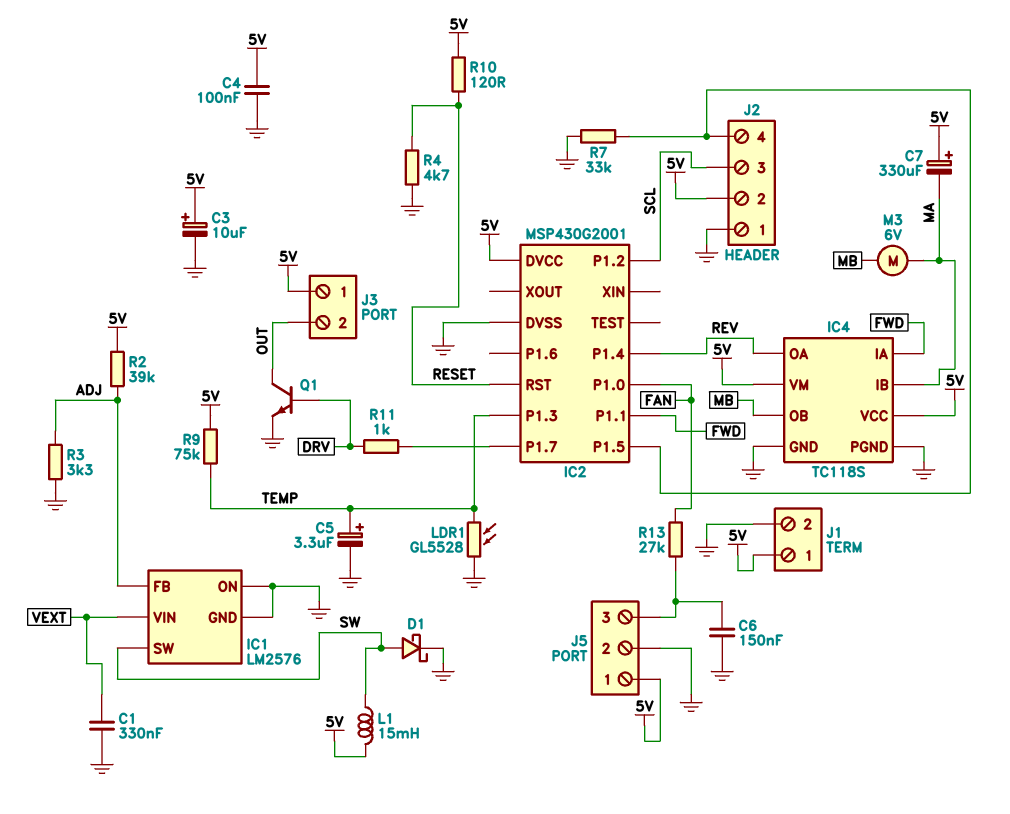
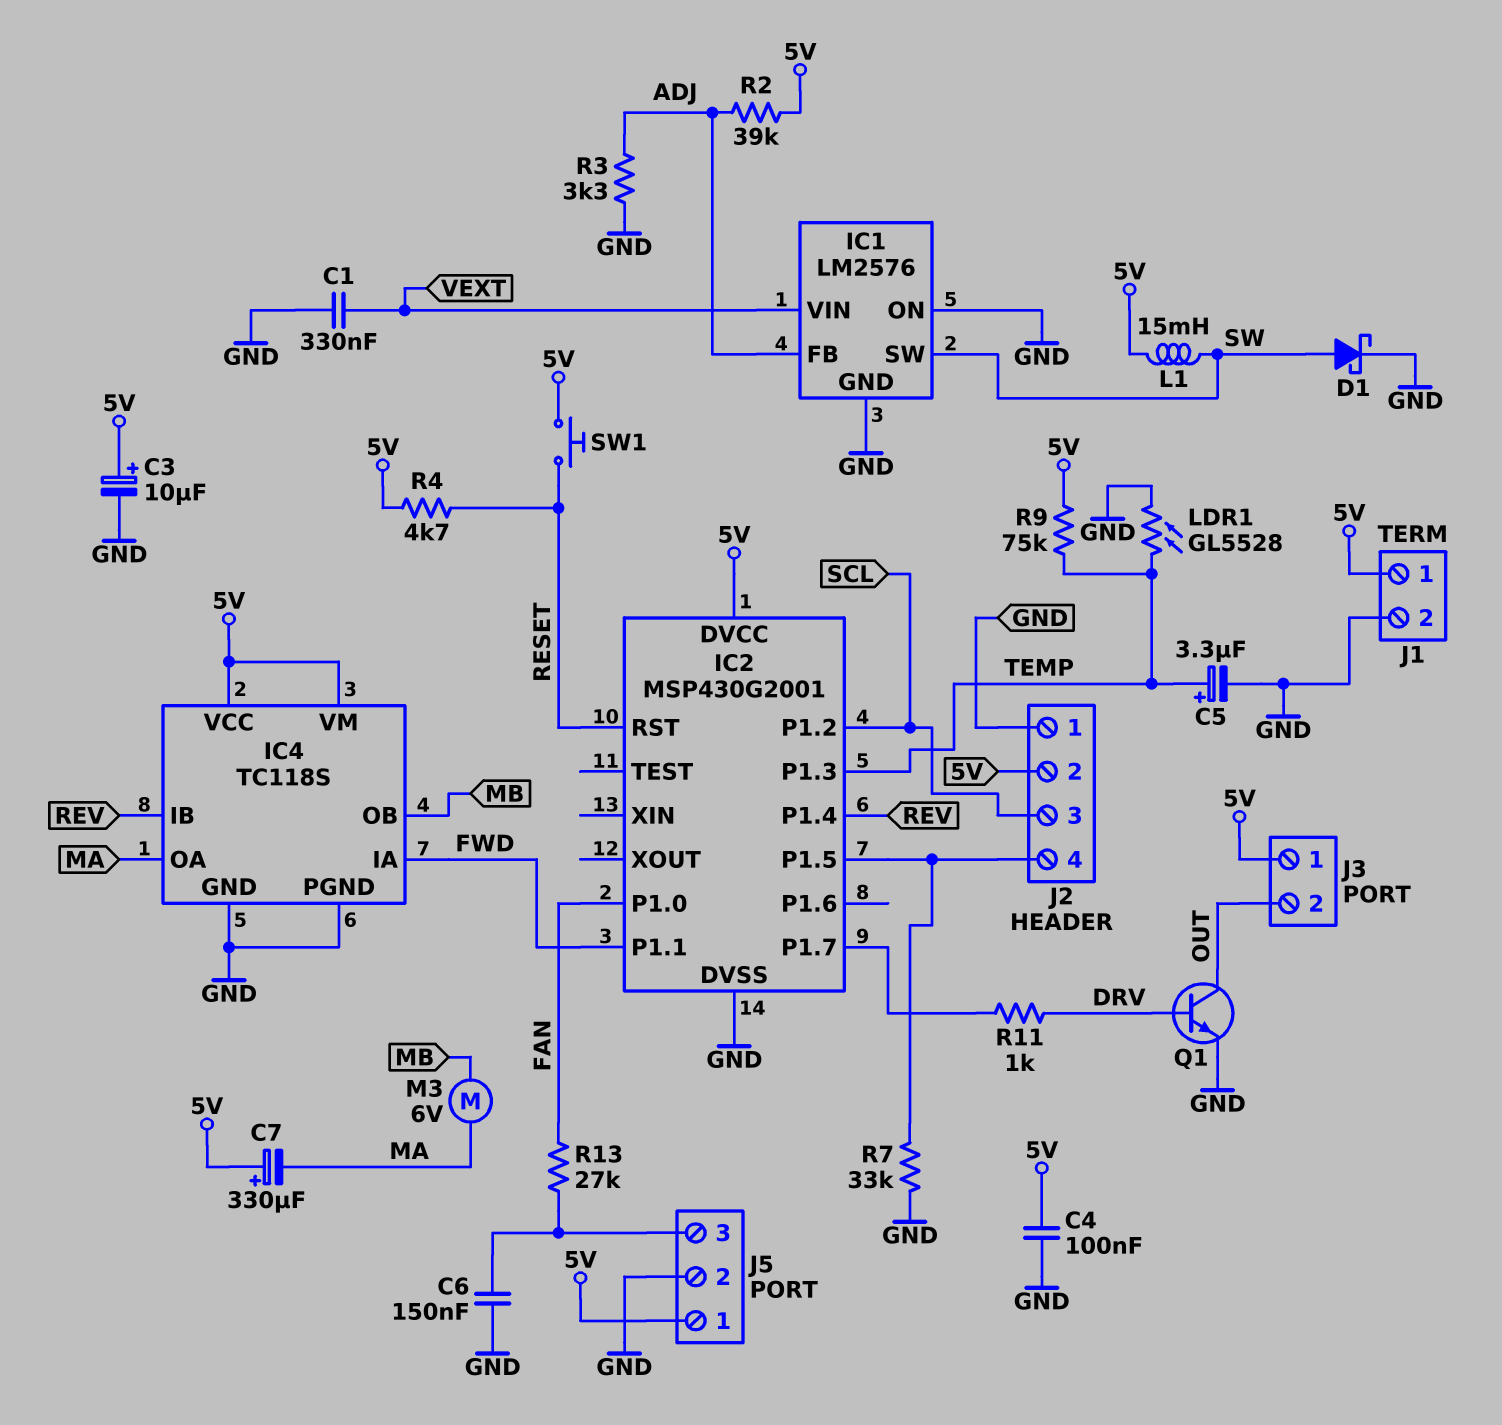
IC4 pin IB: MA -> REV
IC4 pin OA: REV -> MA
R4: 4.7k (GND, RESET) -> 4.7k (5V, RESET)
R10: 120 (5V, RESET) -> none
SW1: none -> button (5V, RESET)

